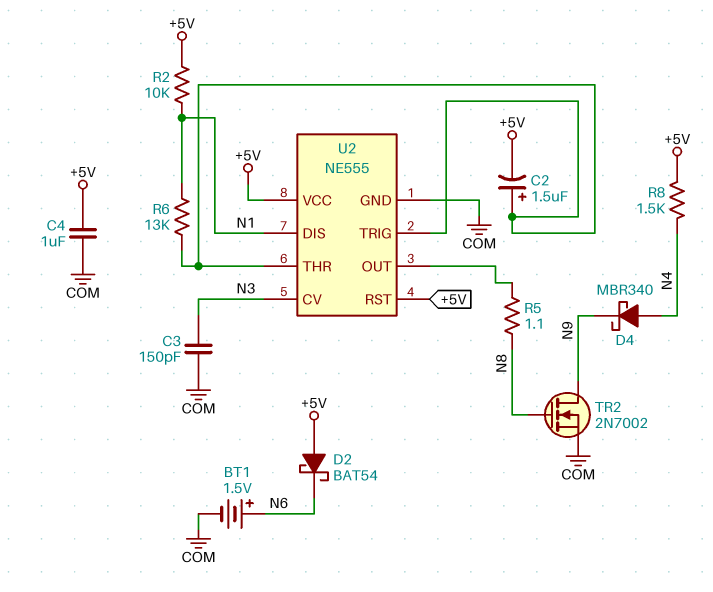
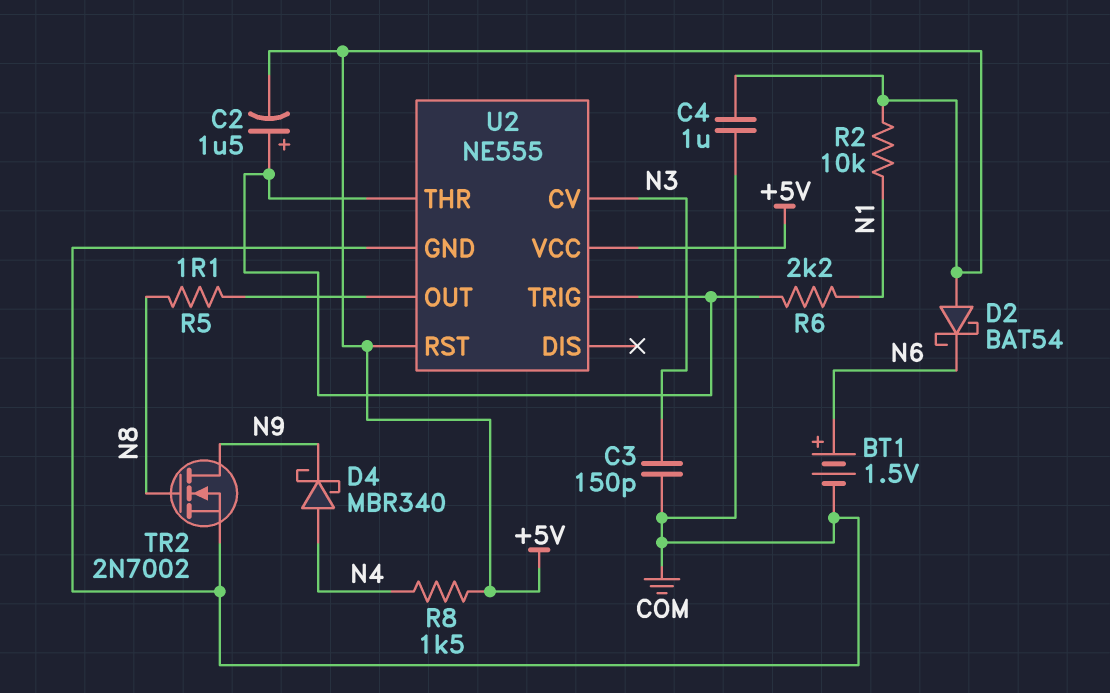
R6: 13k (N1, U2/THR) -> 2.2k (N1, U2/THR)
U2 pin DIS: N1 -> none

